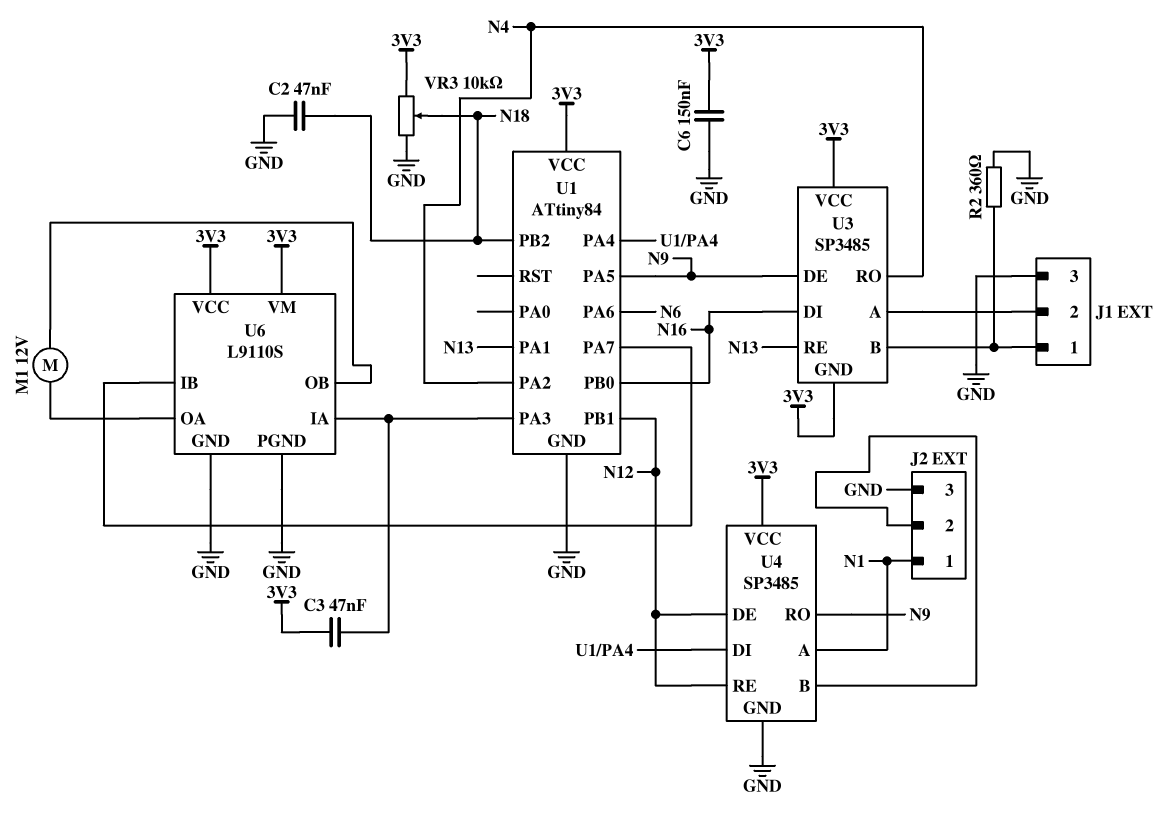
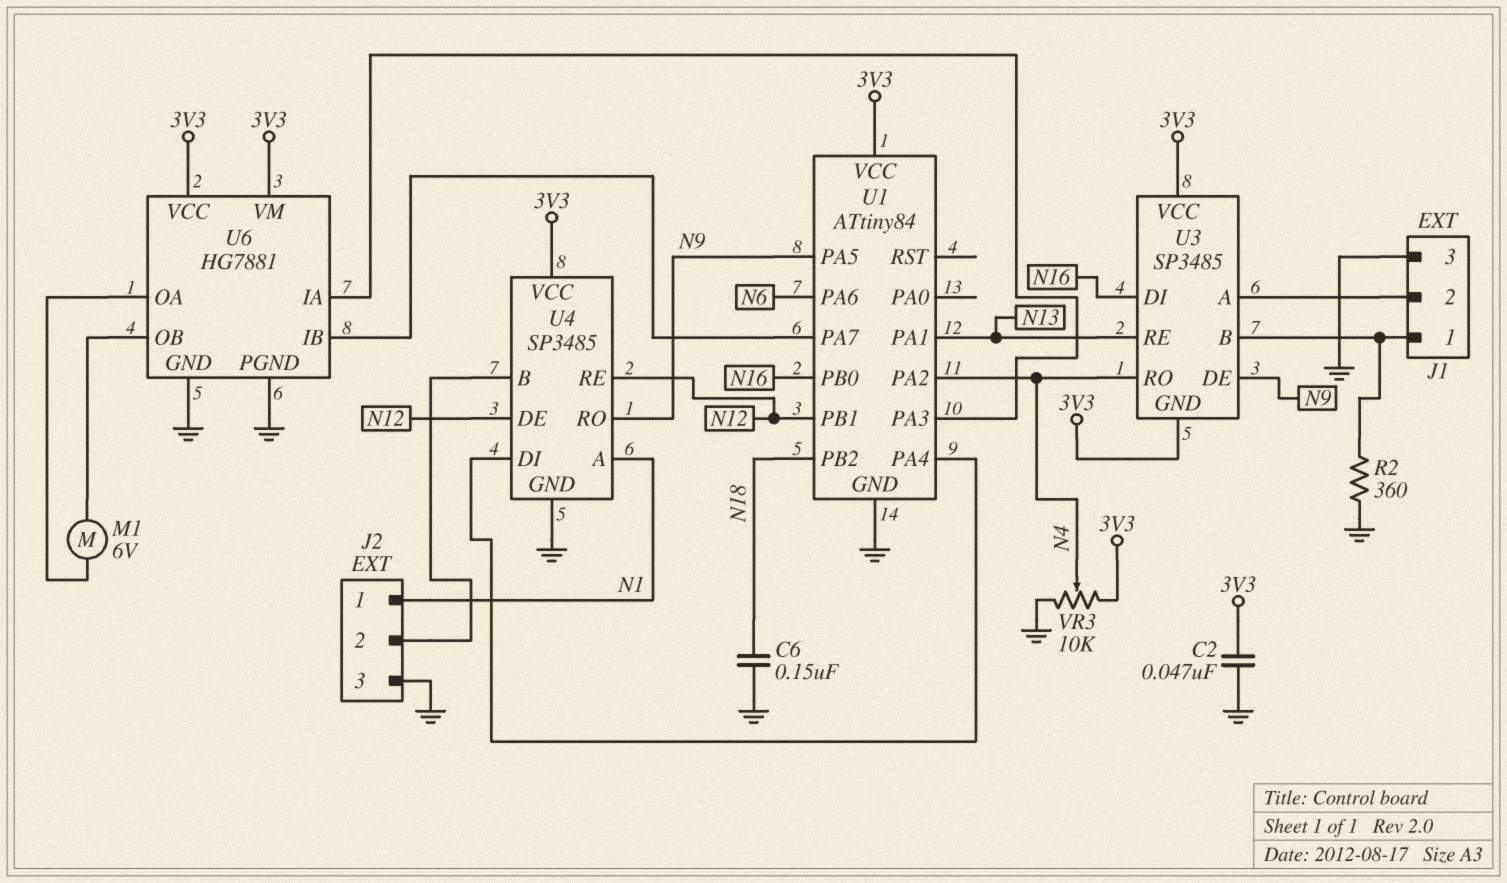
C2: 47nF (GND, N18) -> 47nF (3V3, GND)
C3: 47nF (3V3, U1/PA3) -> none
C6: 150nF (3V3, GND) -> 150nF (GND, N18)
M1: motor 12V (U6/OA, U6/OB) -> motor 6V (U6/OA, U6/OB)
U6: L9110S -> HG7881
VR3: 10k (3V3, GND, wiper N18) -> 10k (3V3, GND, wiper N4)

